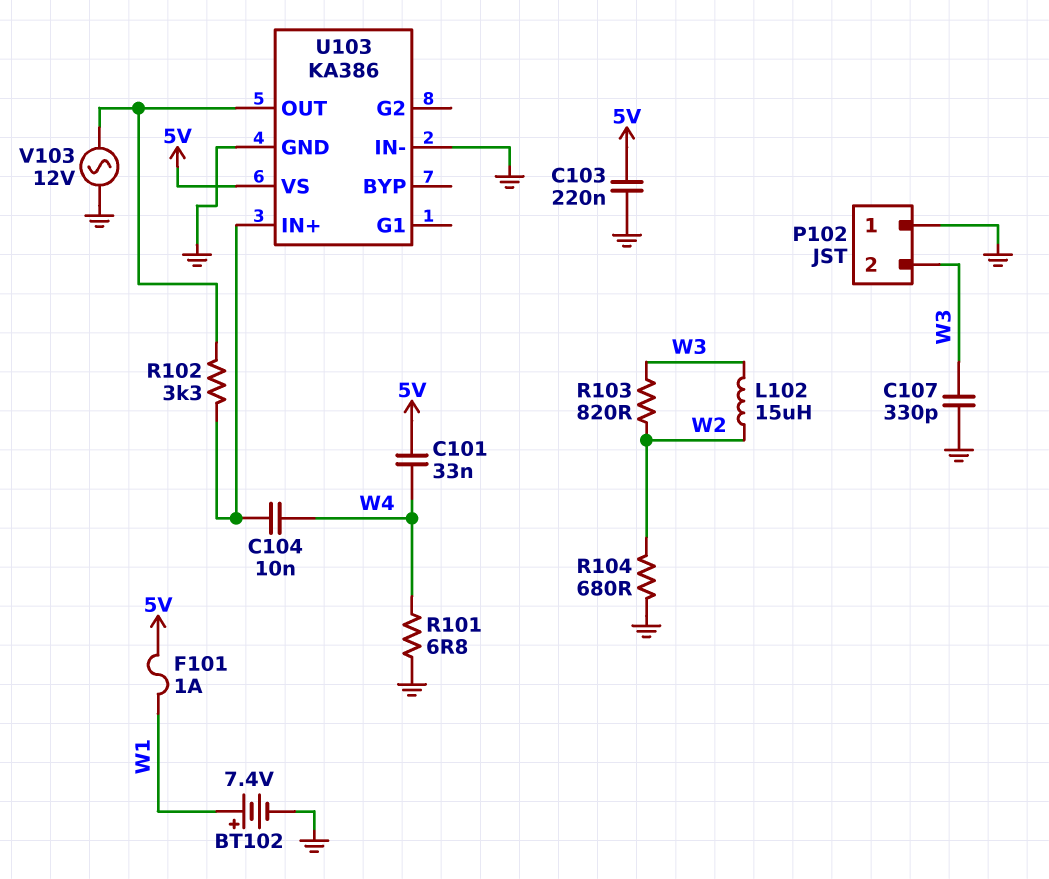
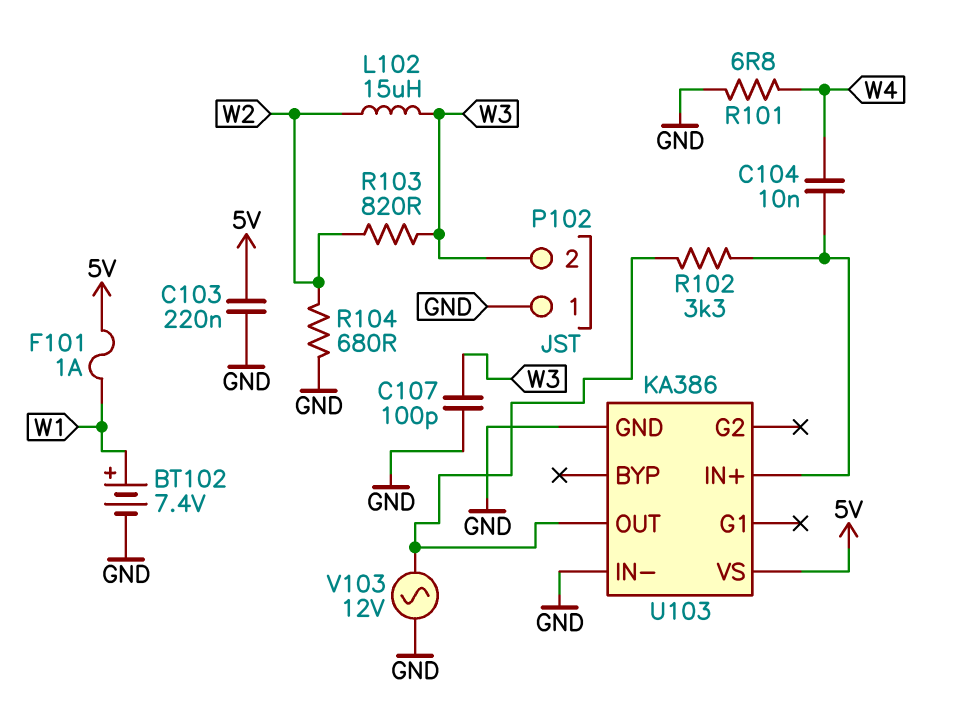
C101: 33nF (5V, W4) -> none
C107: 330pF (GND, W3) -> 100pF (GND, W3)

